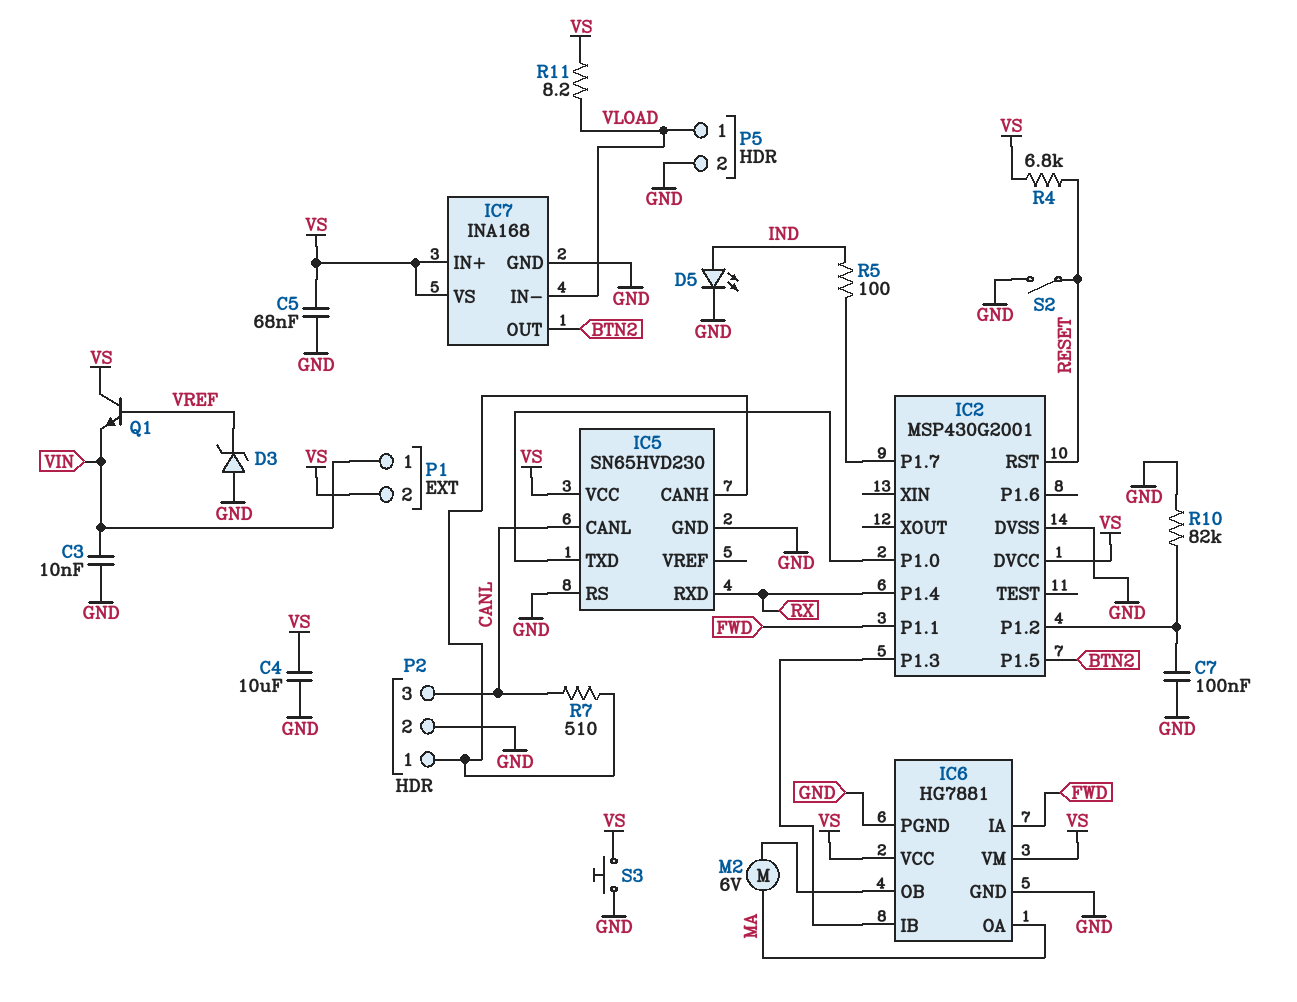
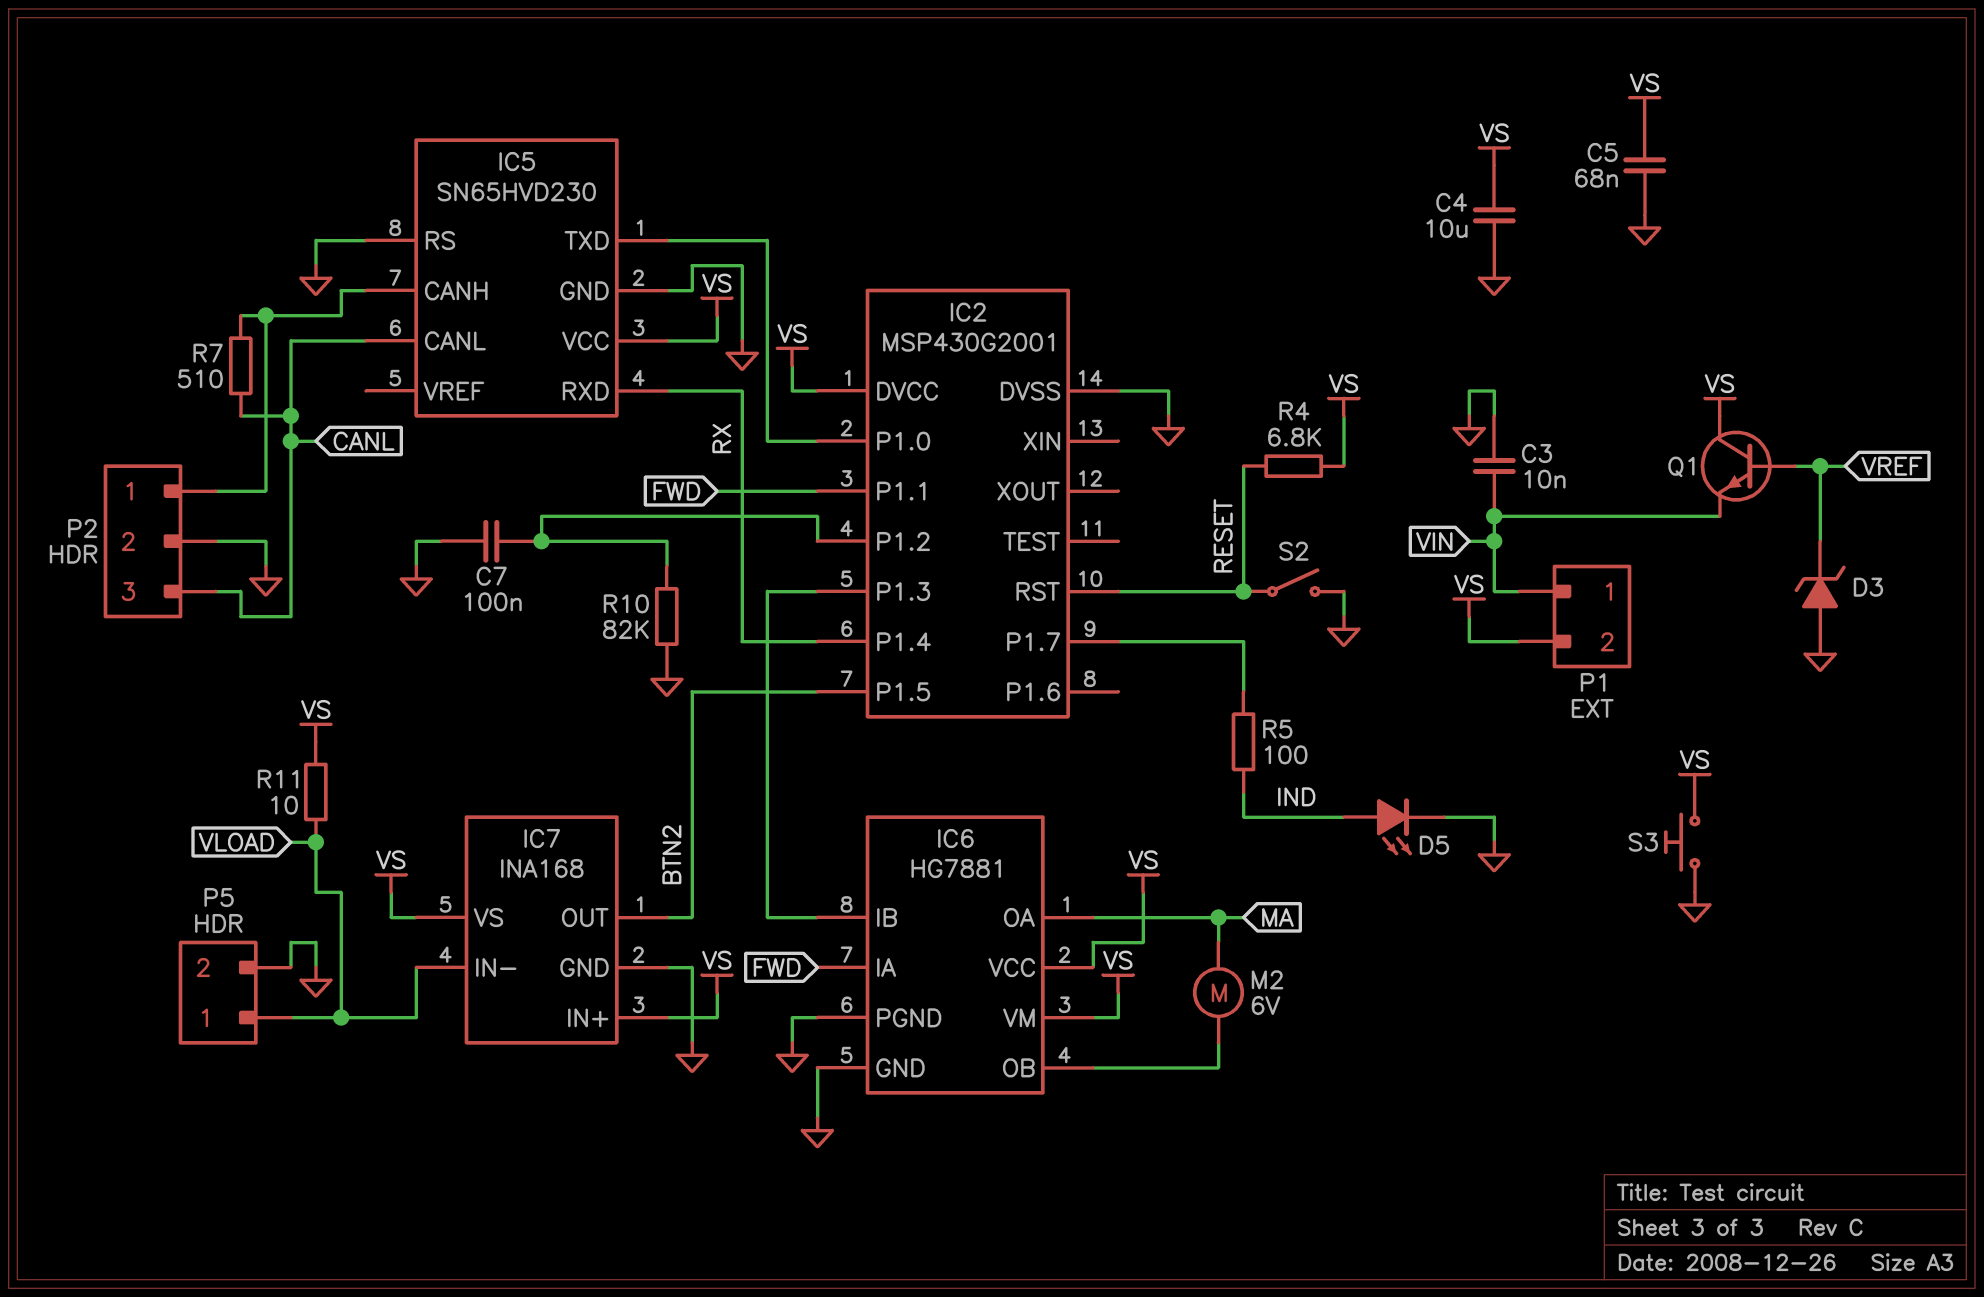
R11: 8.2 (VLOAD, VS) -> 10 (VLOAD, VS)

